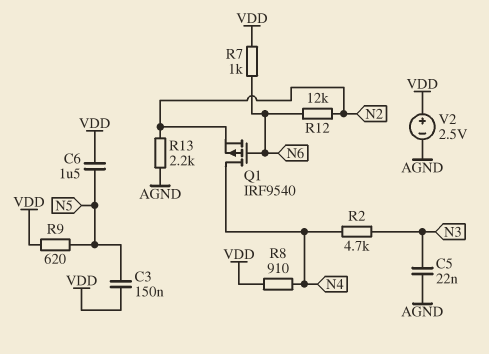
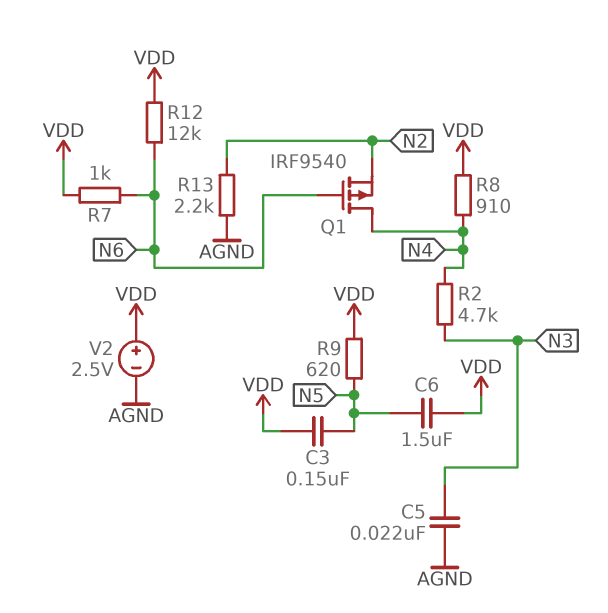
R12: 12k (N2, N6) -> 12k (N6, VDD)

